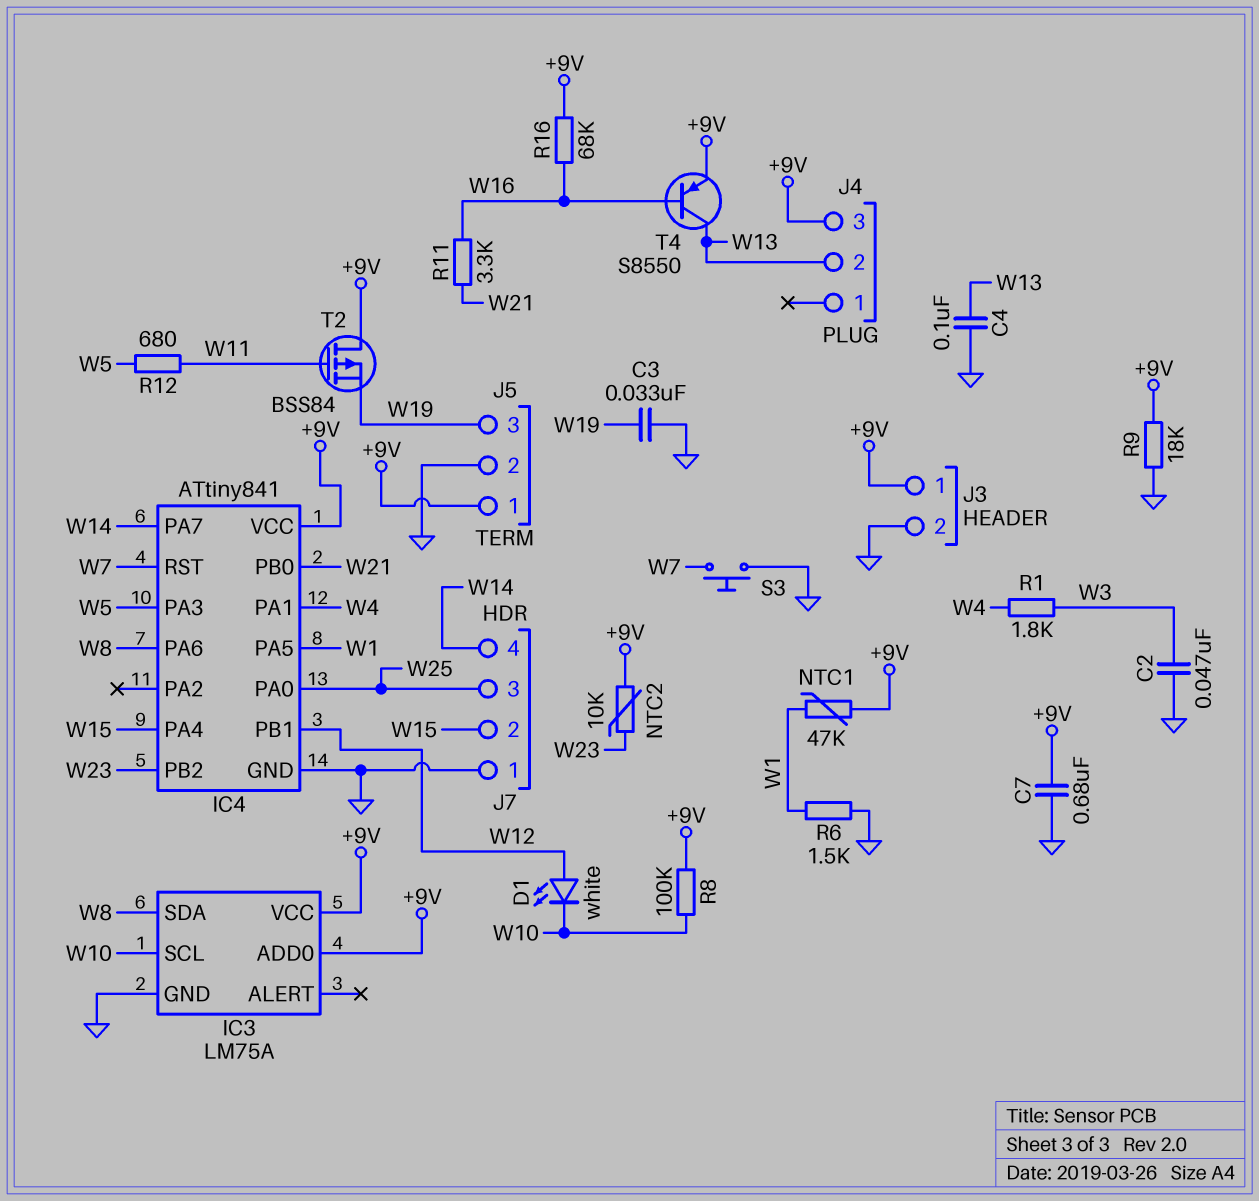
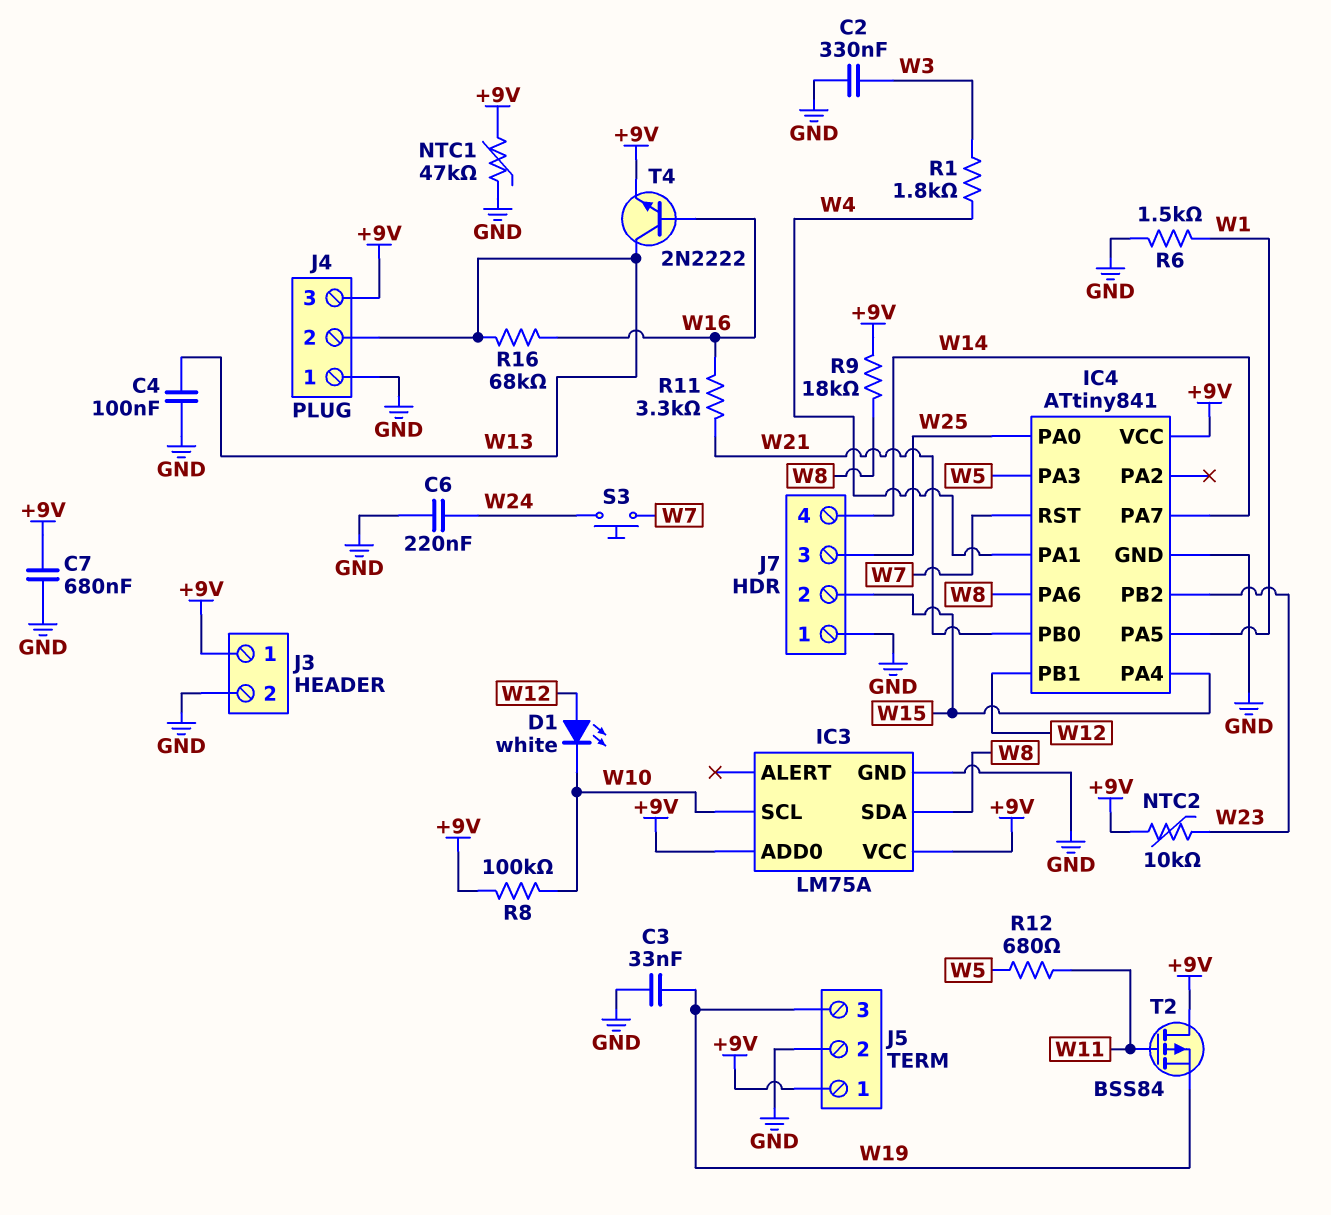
C2: 47nF (GND, W3) -> 330nF (GND, W3)
C6: none -> 220nF (GND, W24)
J4 pin 1: none -> GND
NTC1: 47k (+9V, W1) -> 47k (+9V, GND)
R9: 18k (+9V, GND) -> 18k (+9V, W8)
R16: 68k (+9V, W16) -> 68k (W13, W16)
S3: button (GND, W7) -> button (W7, W24)
T4: PNP S8550 (B W16, C W13, E +9V) -> NPN 2N2222 (B W16, C W13, E +9V)

